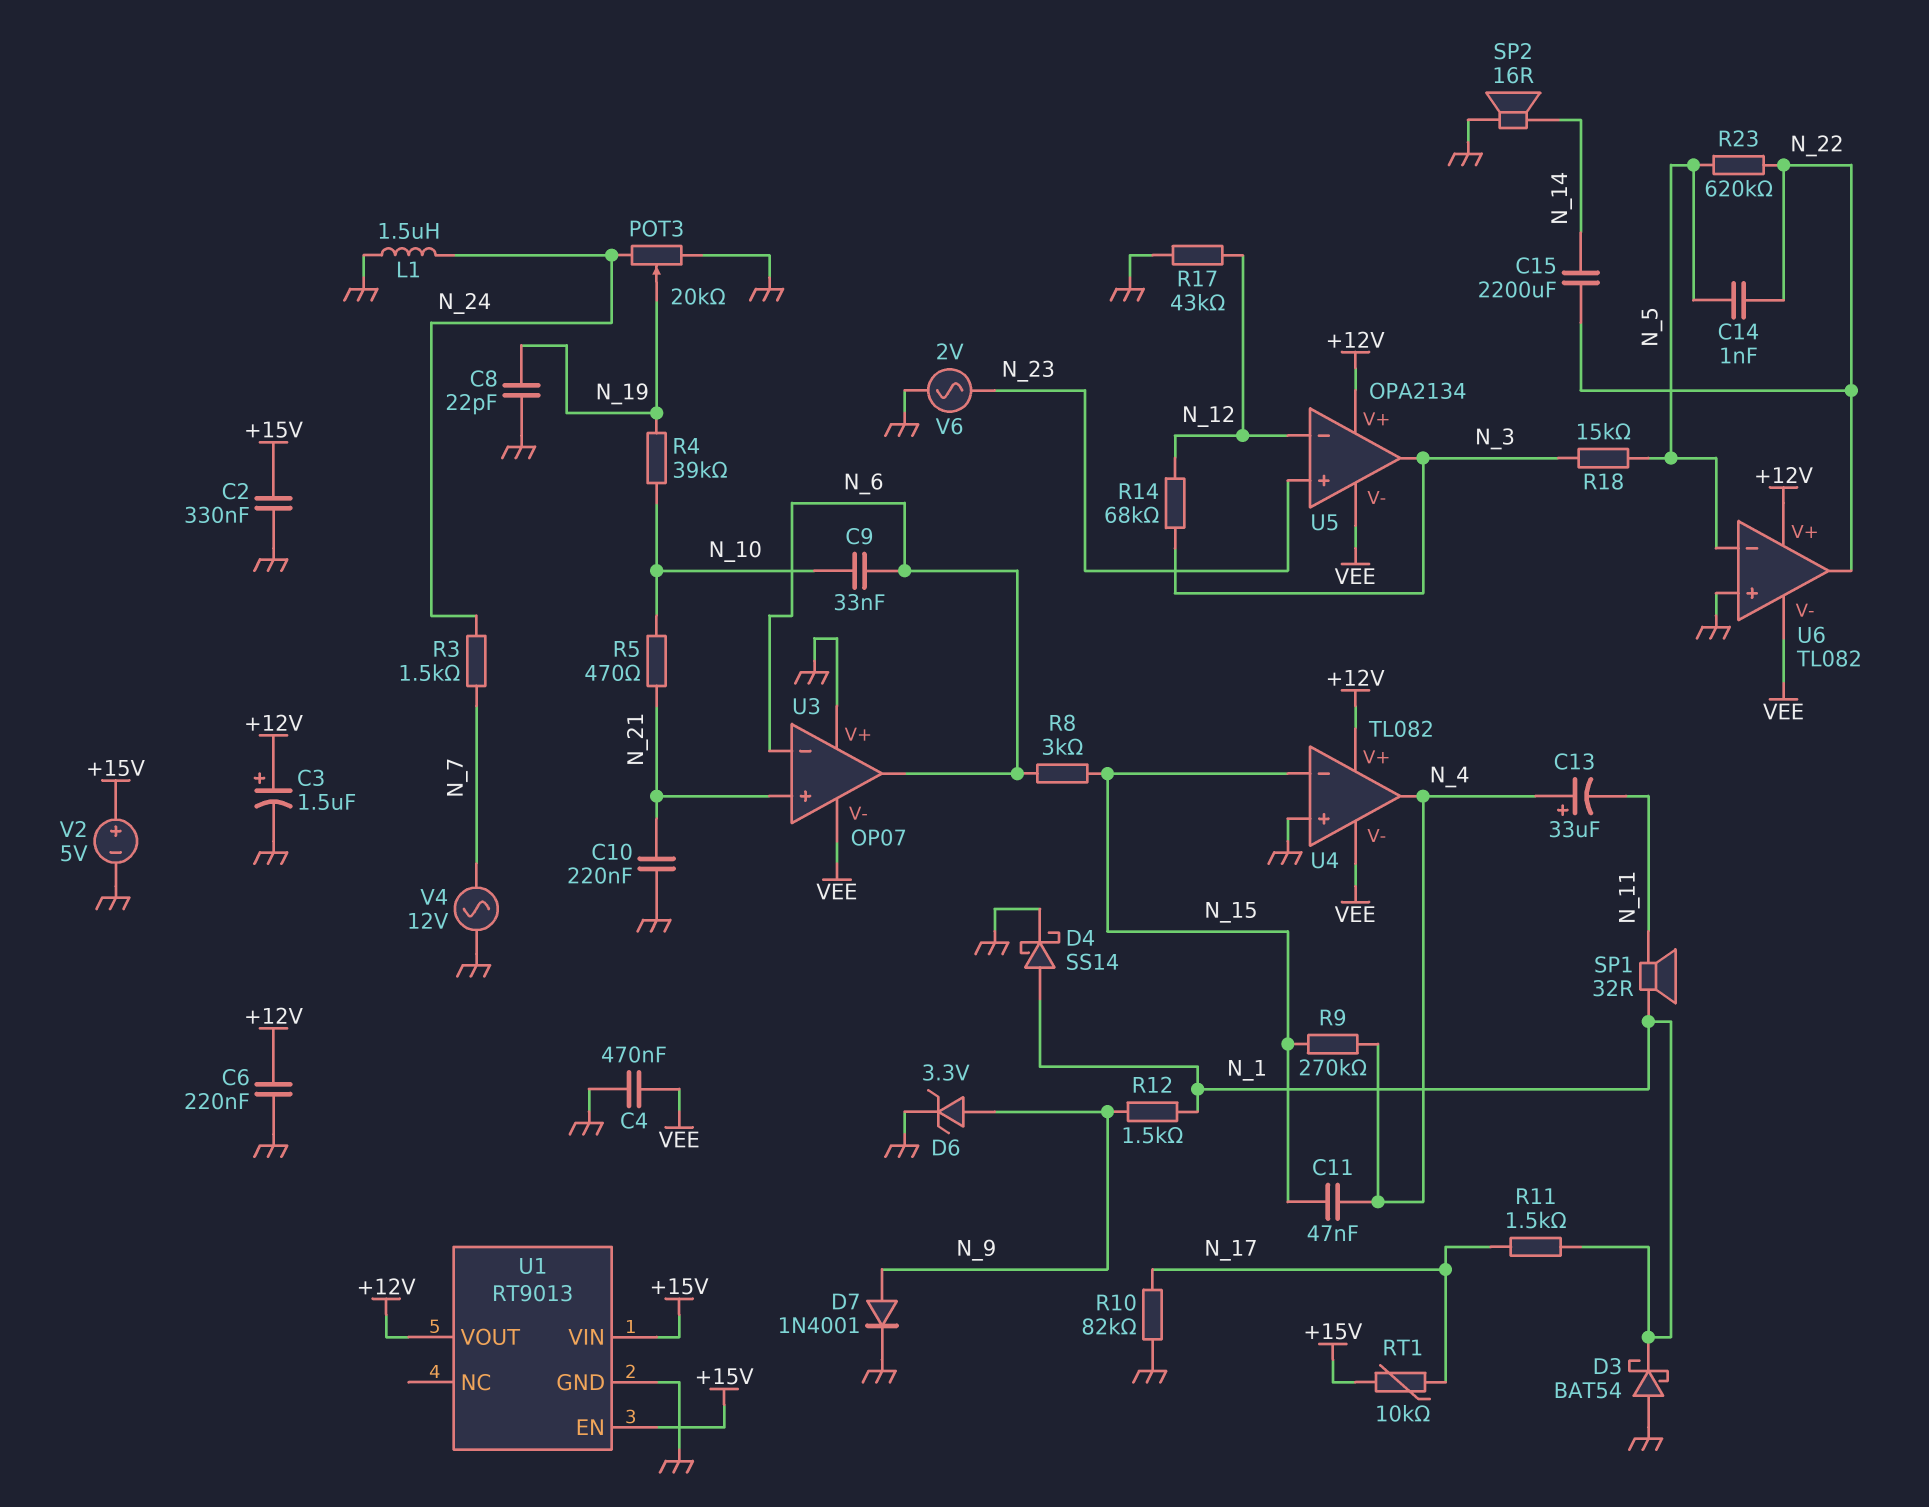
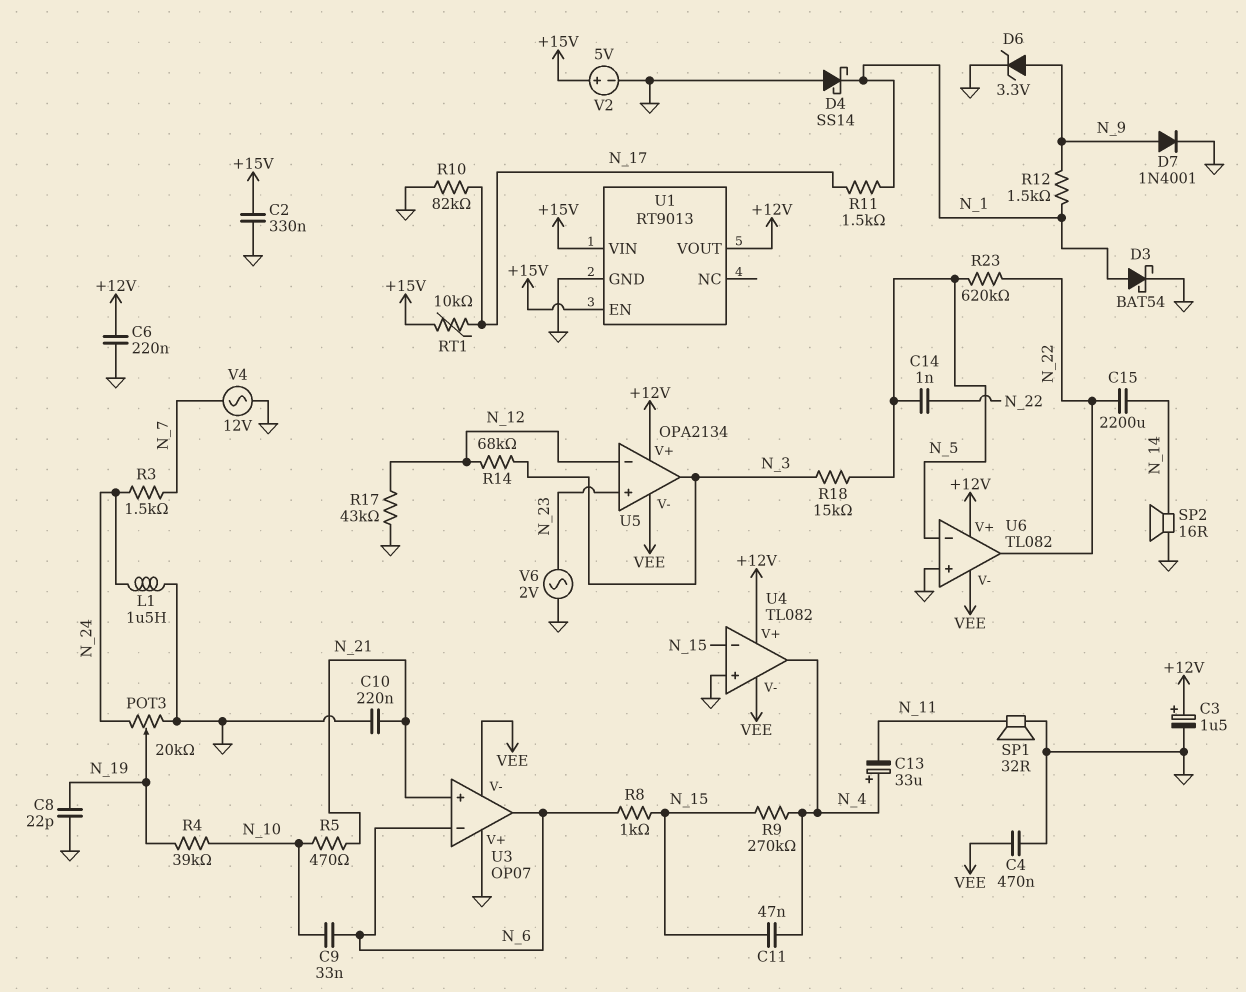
D3: schottky BAT54 (A GND, K N_1) -> schottky BAT54 (A N_1, K GND)
D4: schottky SS14 (A N_1, K GND) -> schottky SS14 (A GND, K N_1)
R8: 3k (N_6, N_15) -> 1k (N_6, N_15)
SP1: speaker 32R (N_1, N_11) -> speaker 32R (GND, N_11)

